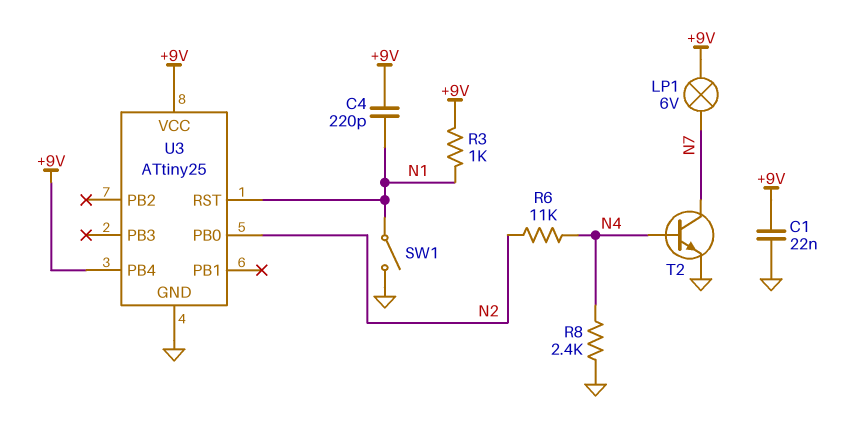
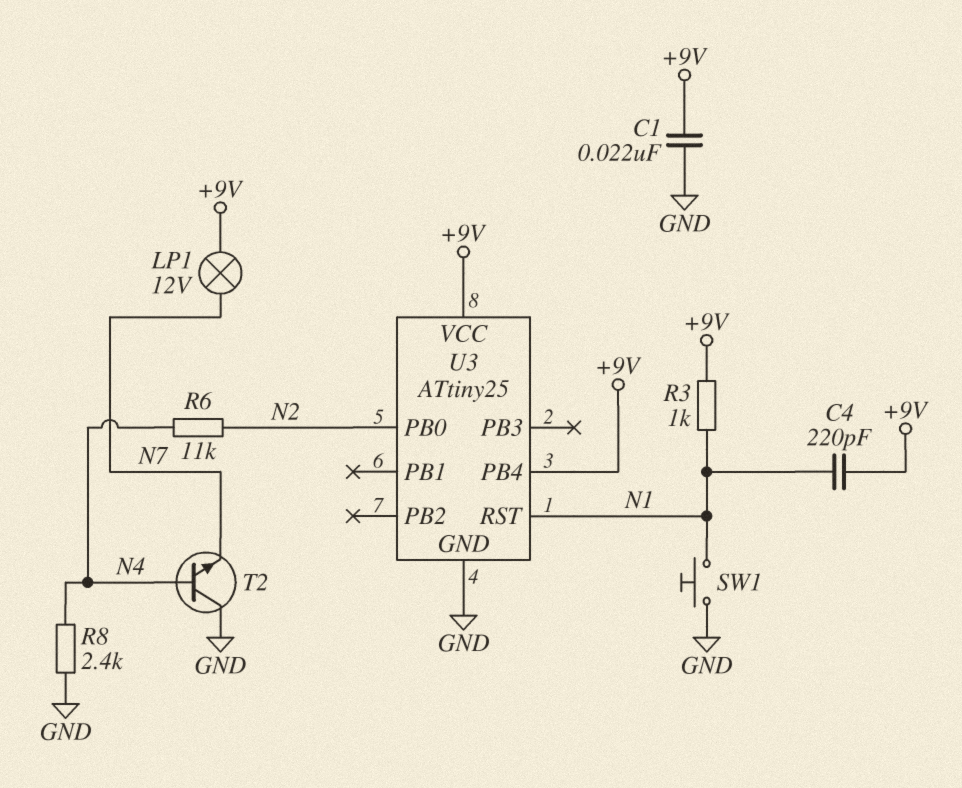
LP1: lamp 6V (+9V, N7) -> lamp 12V (+9V, N7)
SW1: switch (GND, N1) -> button (GND, N1)
T2: NPN (B N4, C N7, E GND) -> NPN (B N4, C GND, E N7)

